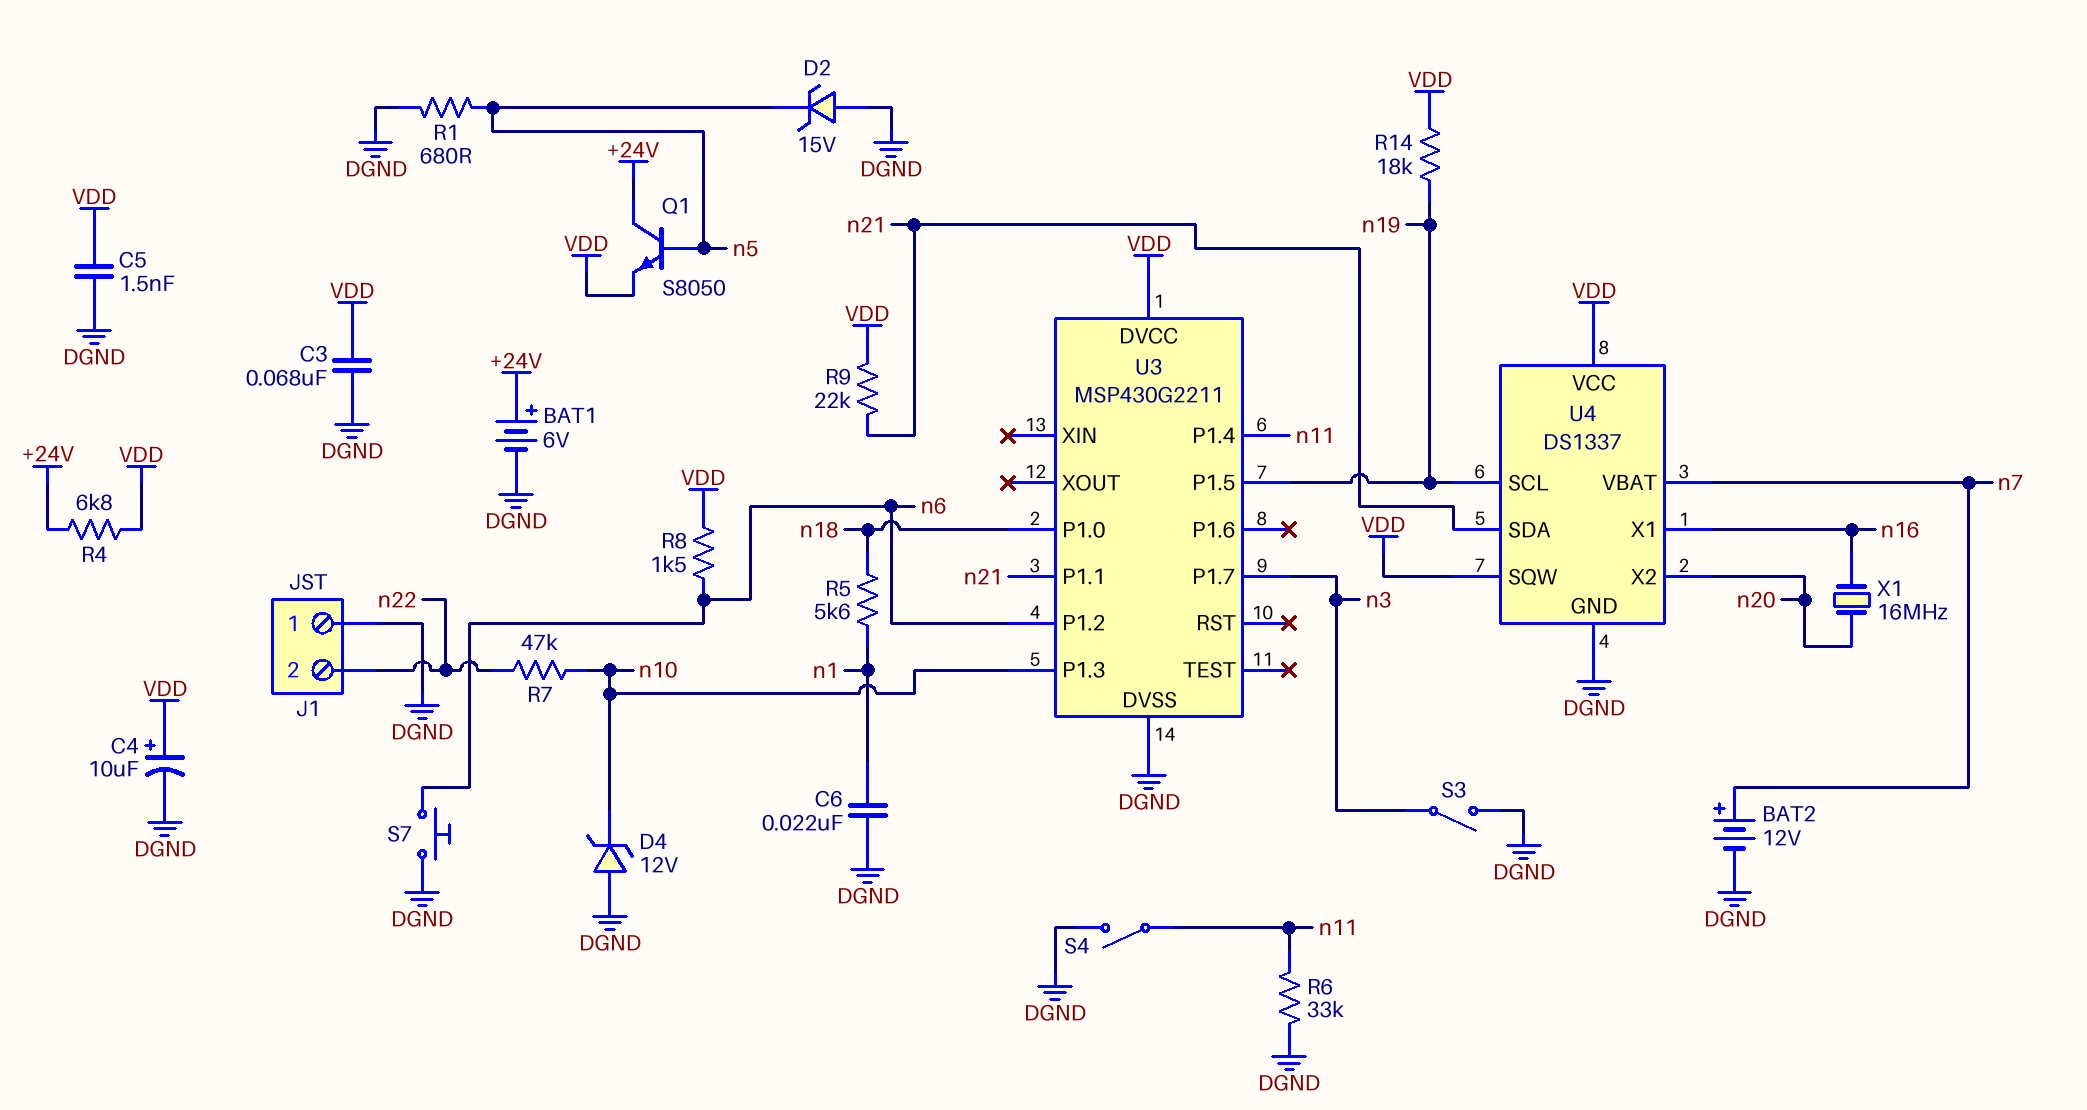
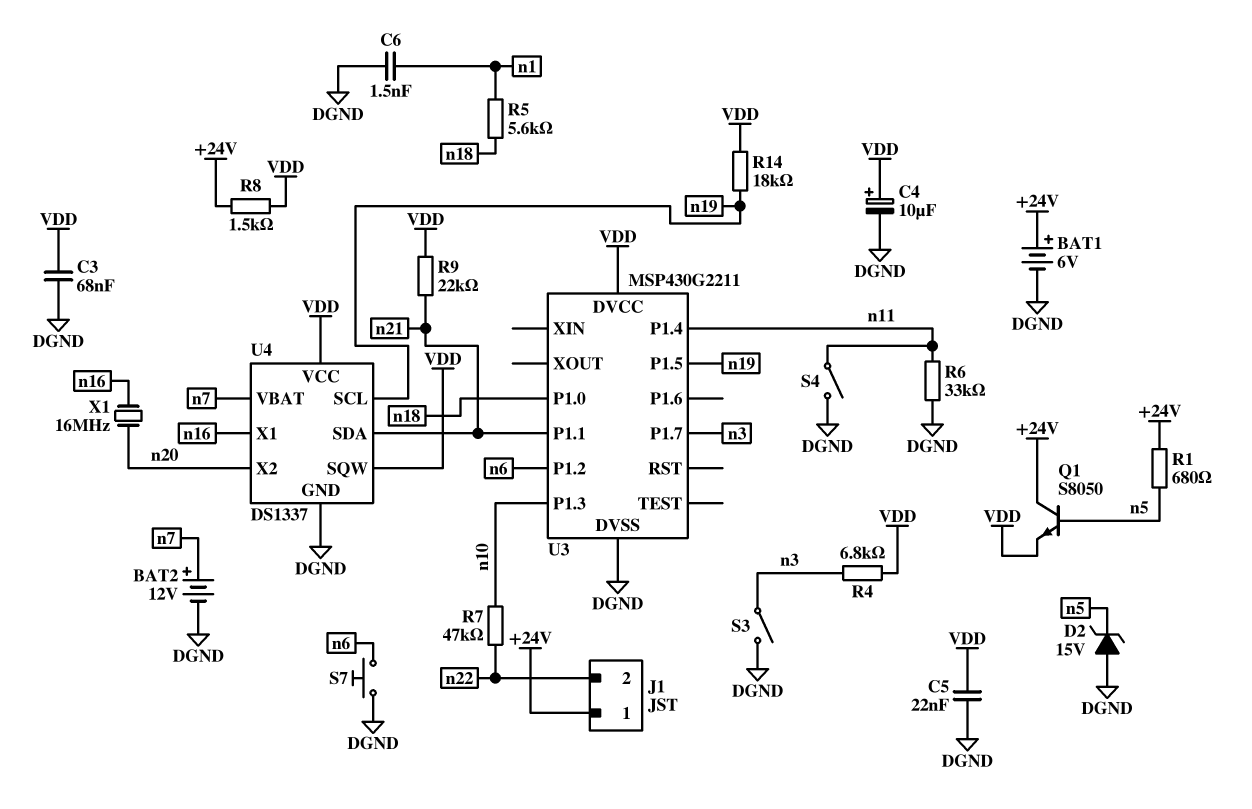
C5: 1.5nF (DGND, VDD) -> 22nF (DGND, VDD)
C6: 22nF (DGND, n1) -> 1.5nF (DGND, n1)
D4: zener 12V (A DGND, K n10) -> none
J1 pin 1: DGND -> +24V
R1: 680 (DGND, n5) -> 680 (+24V, n5)
R4: 6.8k (+24V, VDD) -> 6.8k (VDD, n3)
R8: 1.5k (VDD, n6) -> 1.5k (+24V, VDD)

